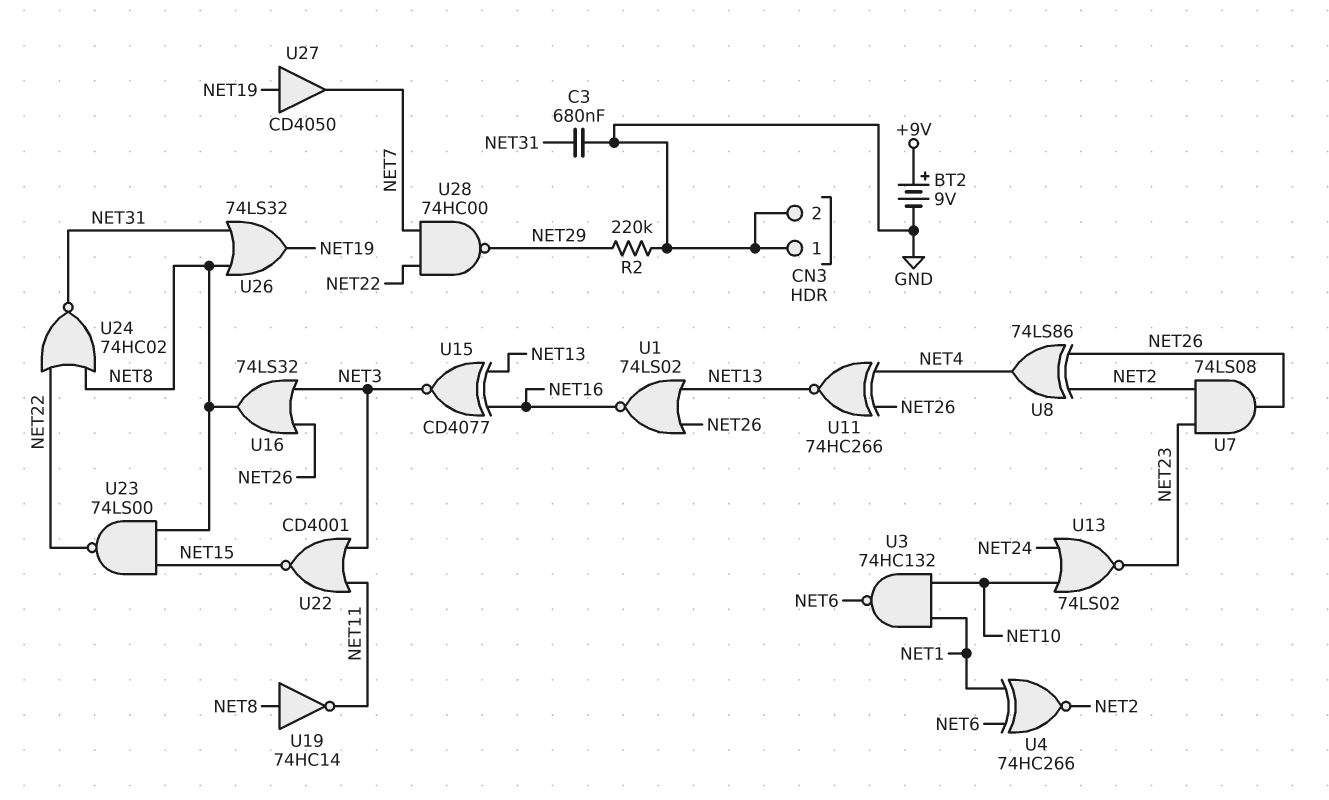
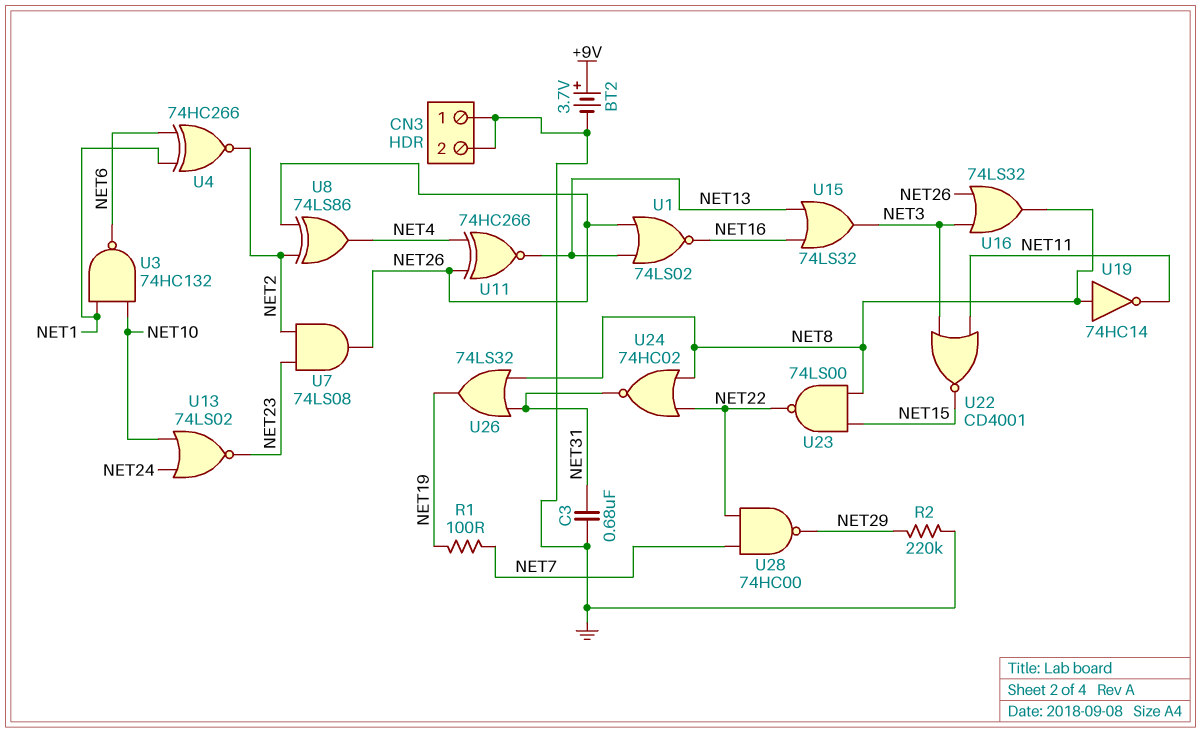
BT2: 9V (plus +9V, minus GND) -> 3.7V (plus +9V, minus GND)
R1: none -> 100 (NET7, NET19)
U15: XNOR CD4077 (in NET13, in NET16, out NET3) -> OR 74LS32 (in NET13, in NET16, out NET3)
U27: buffer CD4050 (in NET19, out NET7) -> none

